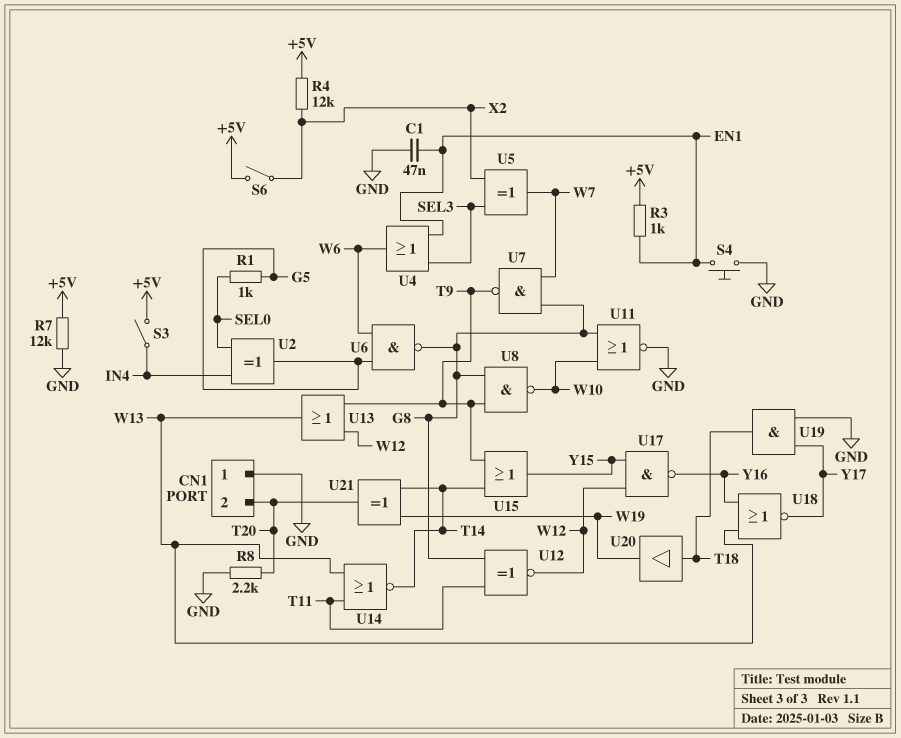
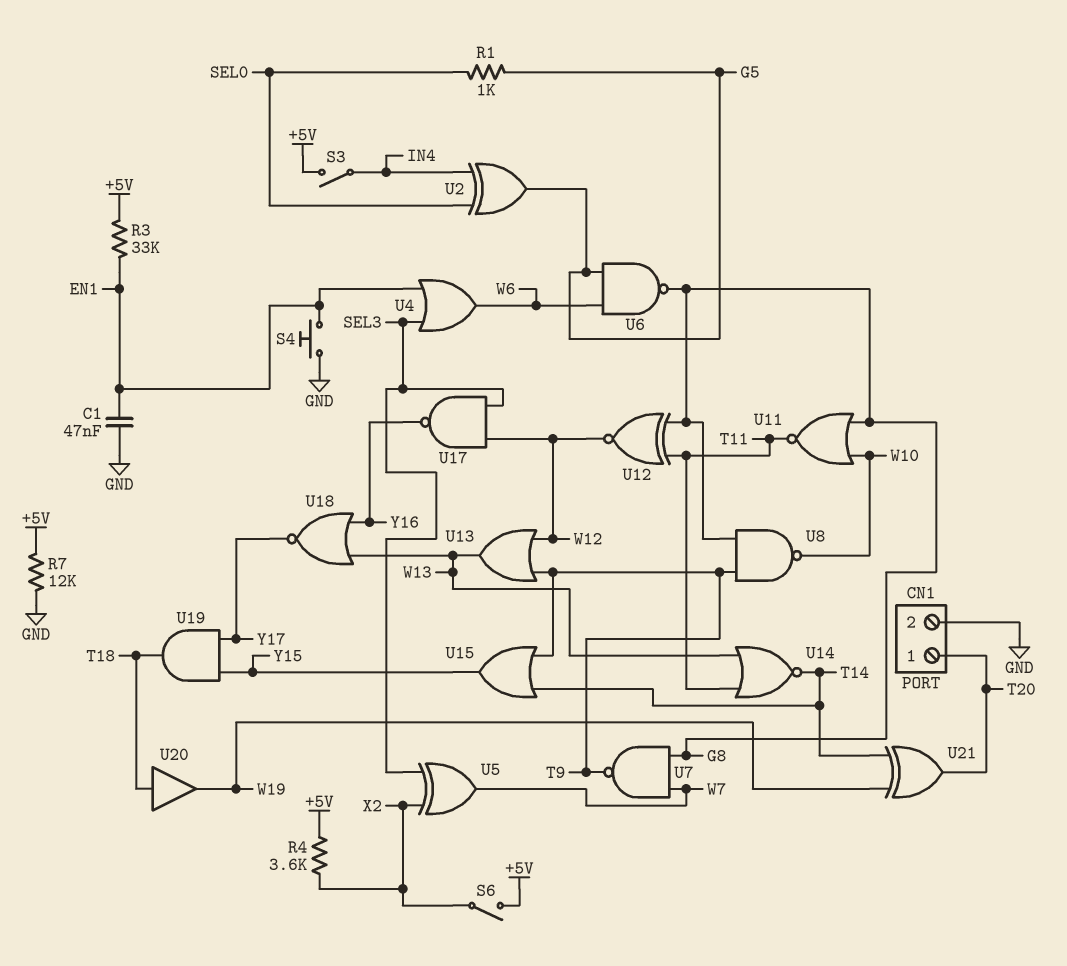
CN1 pin 1: GND -> T20
CN1 pin 2: T20 -> GND
R3: 1k (+5V, EN1) -> 33k (+5V, EN1)
R4: 12k (+5V, X2) -> 3.6k (+5V, X2)
R8: 2.2k (GND, T20) -> none
U11: NOR (in G8, in W10, out GND) -> NOR (in G8, in W10, out T11)
U17: NAND (in W12, in Y15, out Y16) -> NAND (in SEL3, in W12, out Y16)
U19: AND (in GND, in Y17, out T18) -> AND (in Y15, in Y17, out T18)

